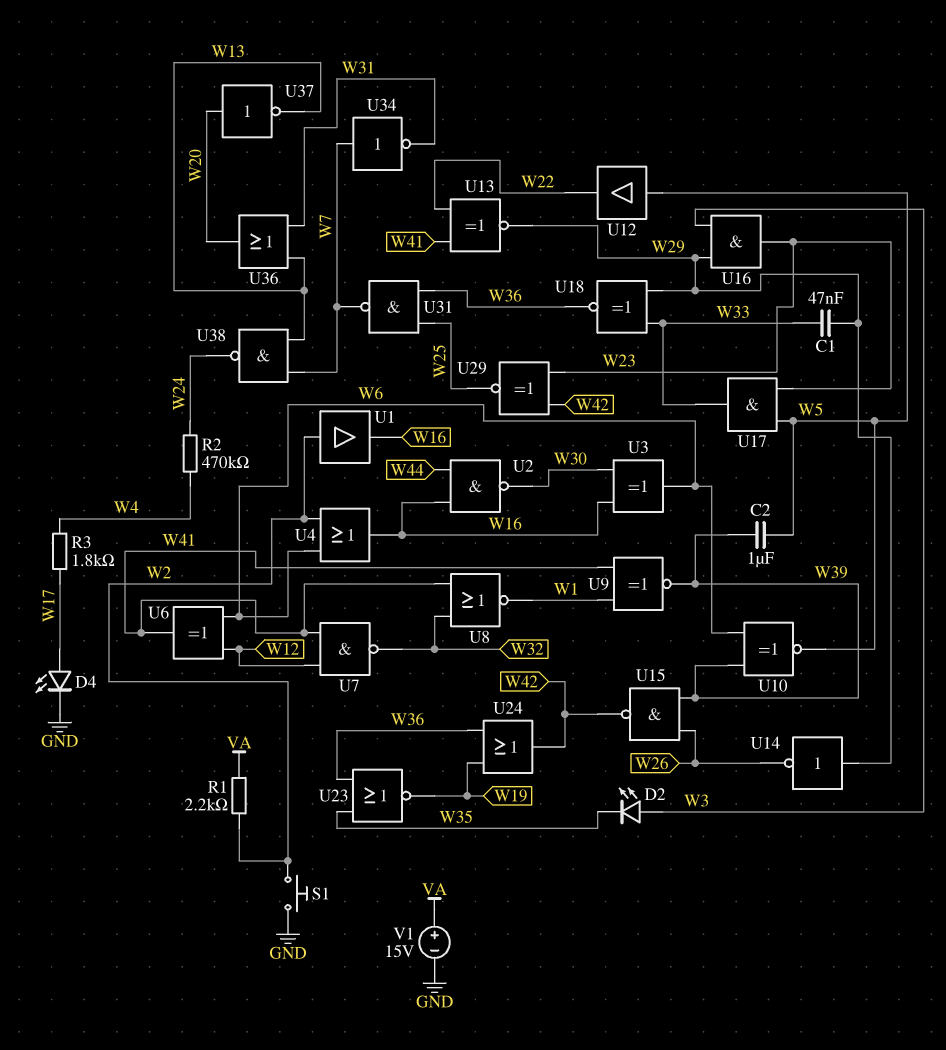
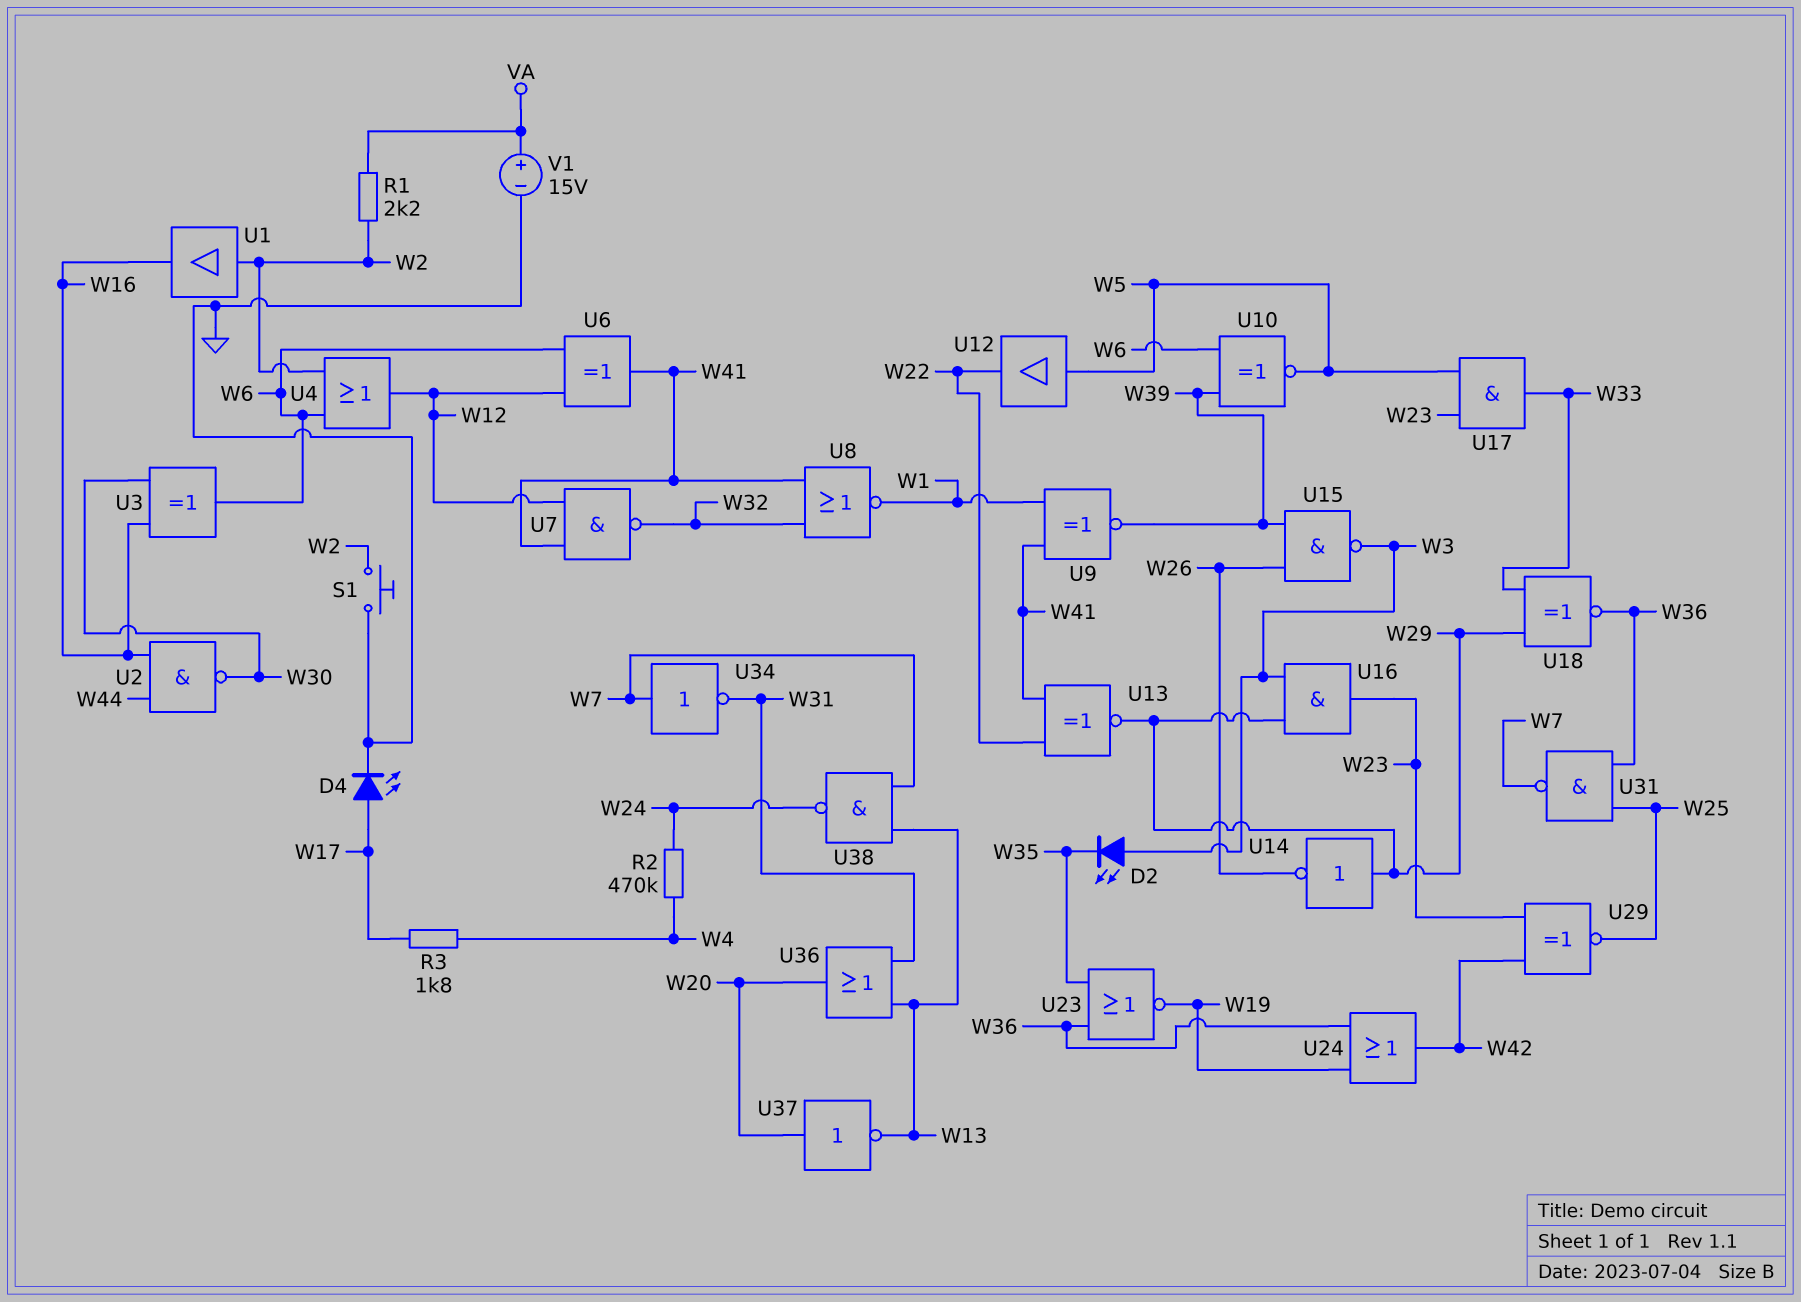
C1: 47nF (W29, W33) -> none
C2: 1uF (W5, W39) -> none
U4: OR (in W2, in W6, out W16) -> OR (in W2, in W6, out W12)
U15: NAND (in W26, in W39, out W42) -> NAND (in W26, in W39, out W3)

